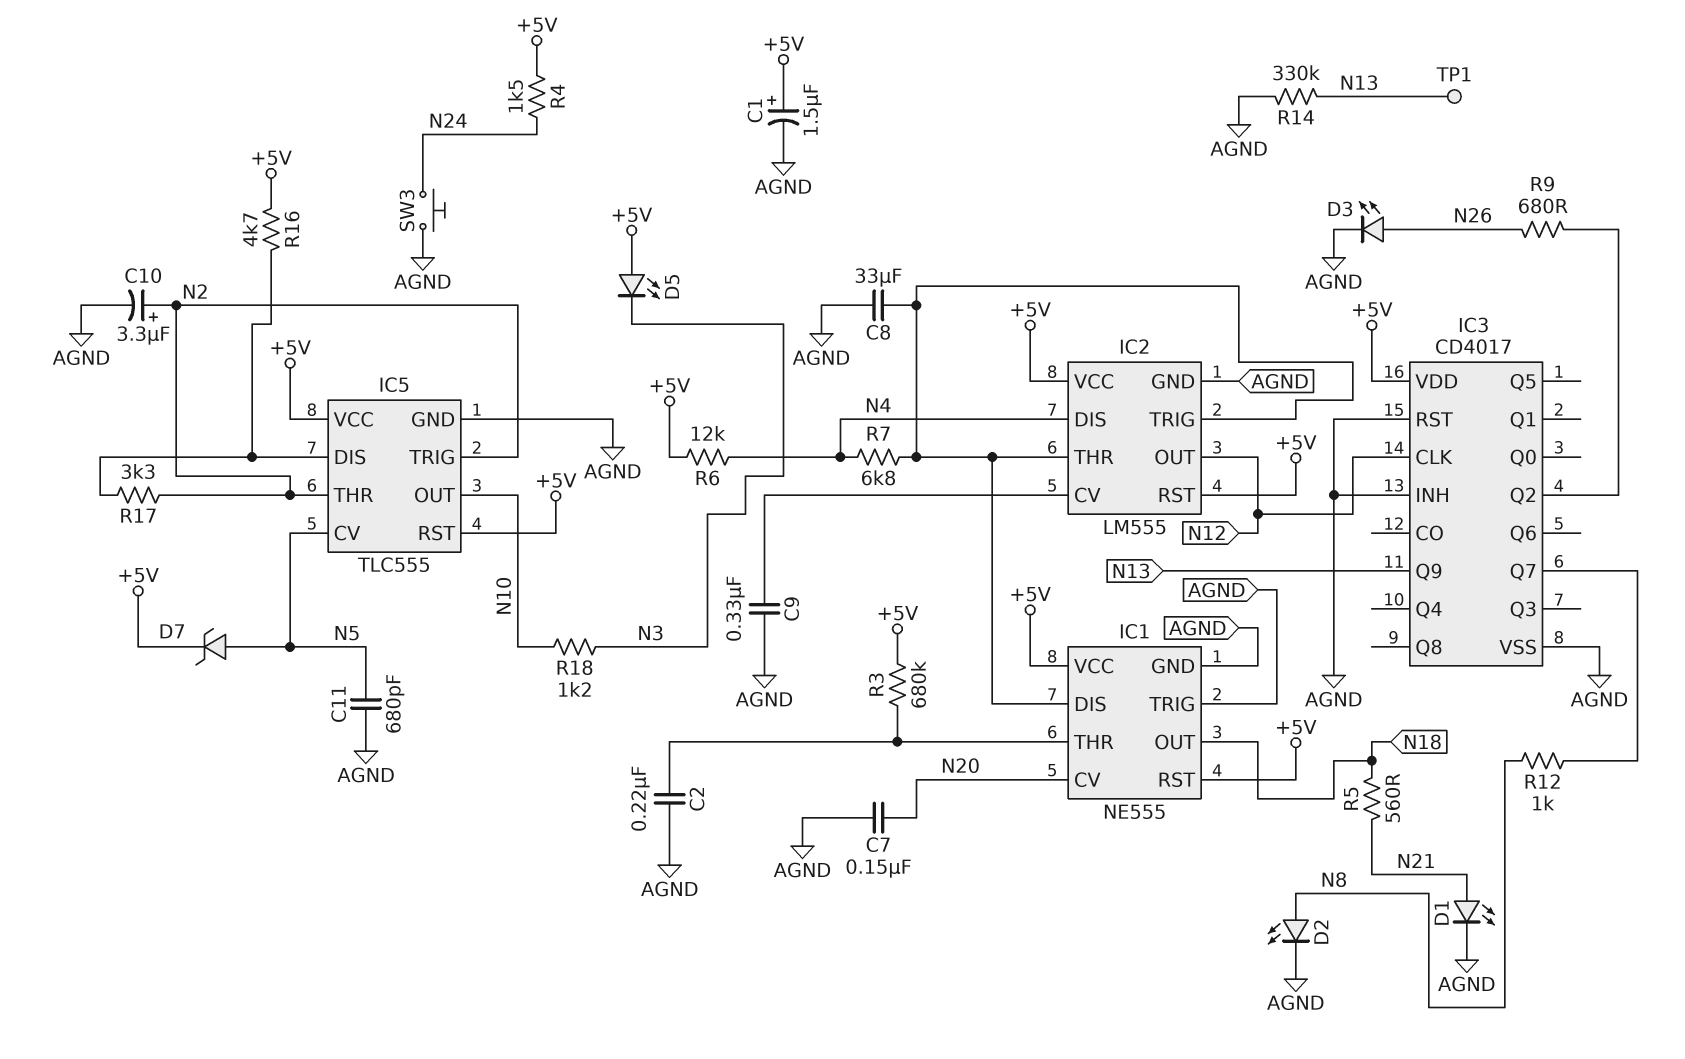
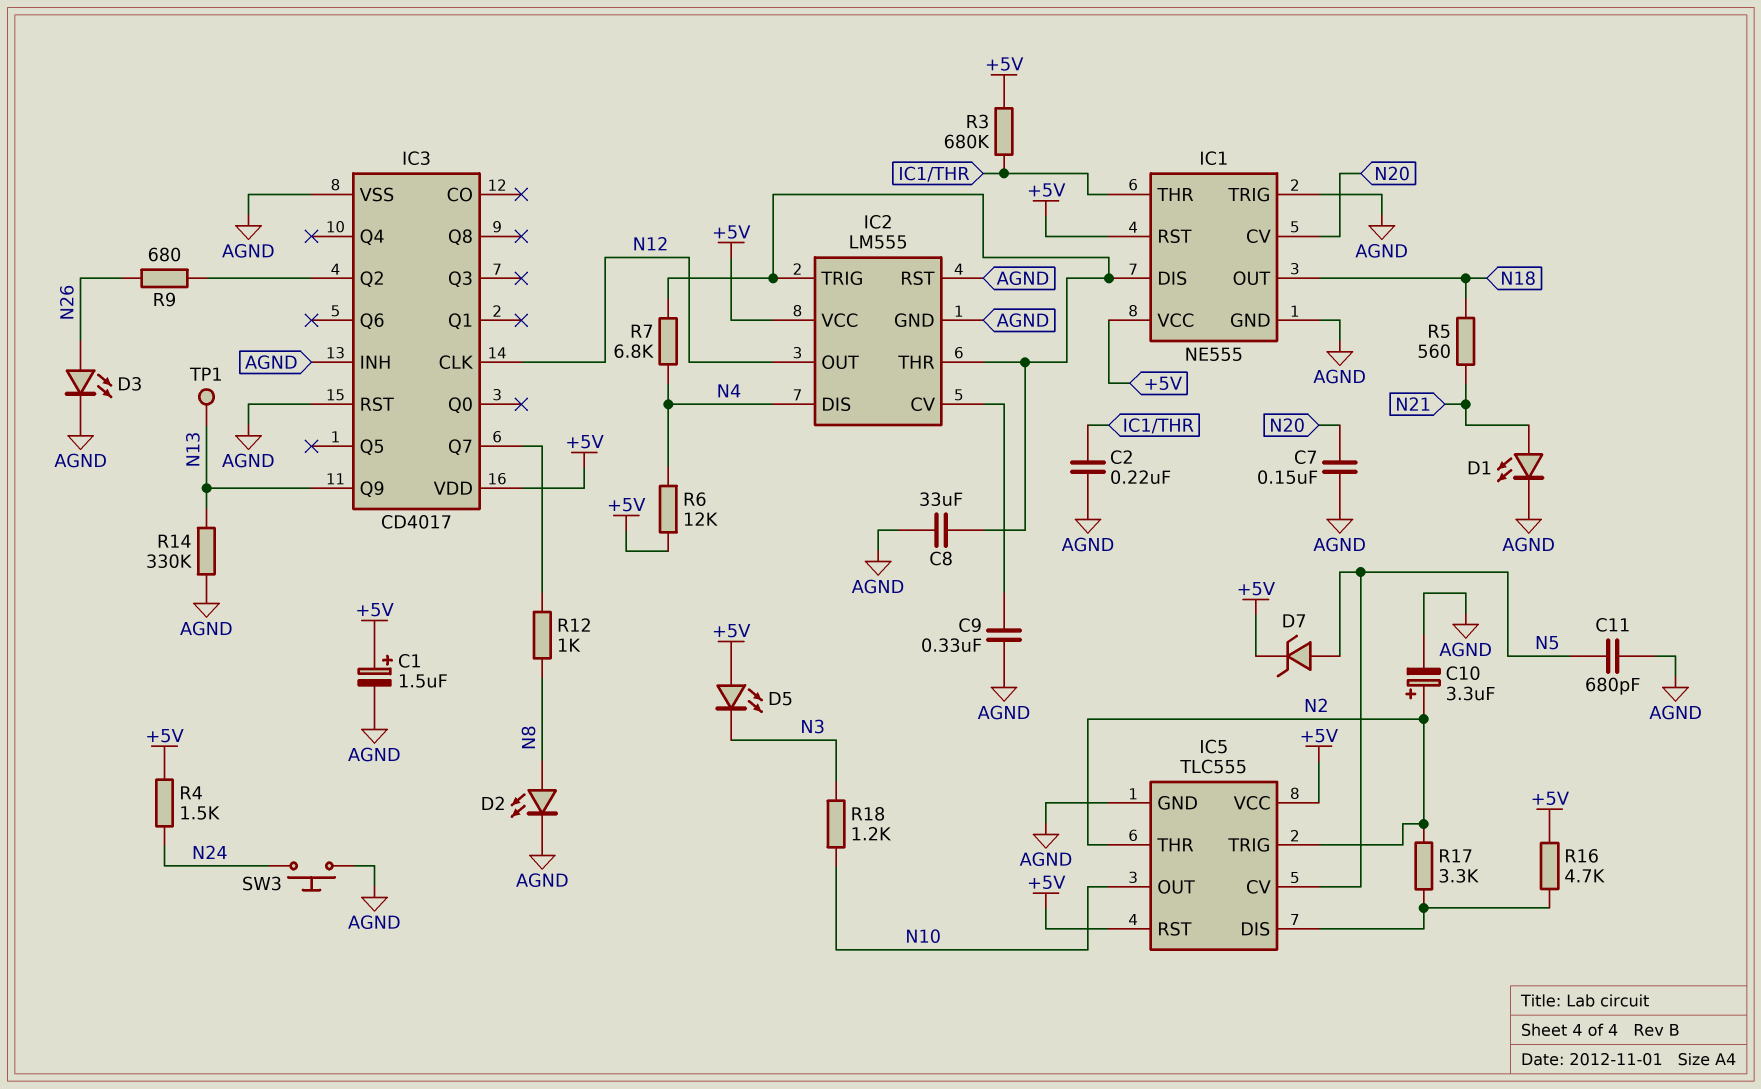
IC2 pin RST: +5V -> AGND

